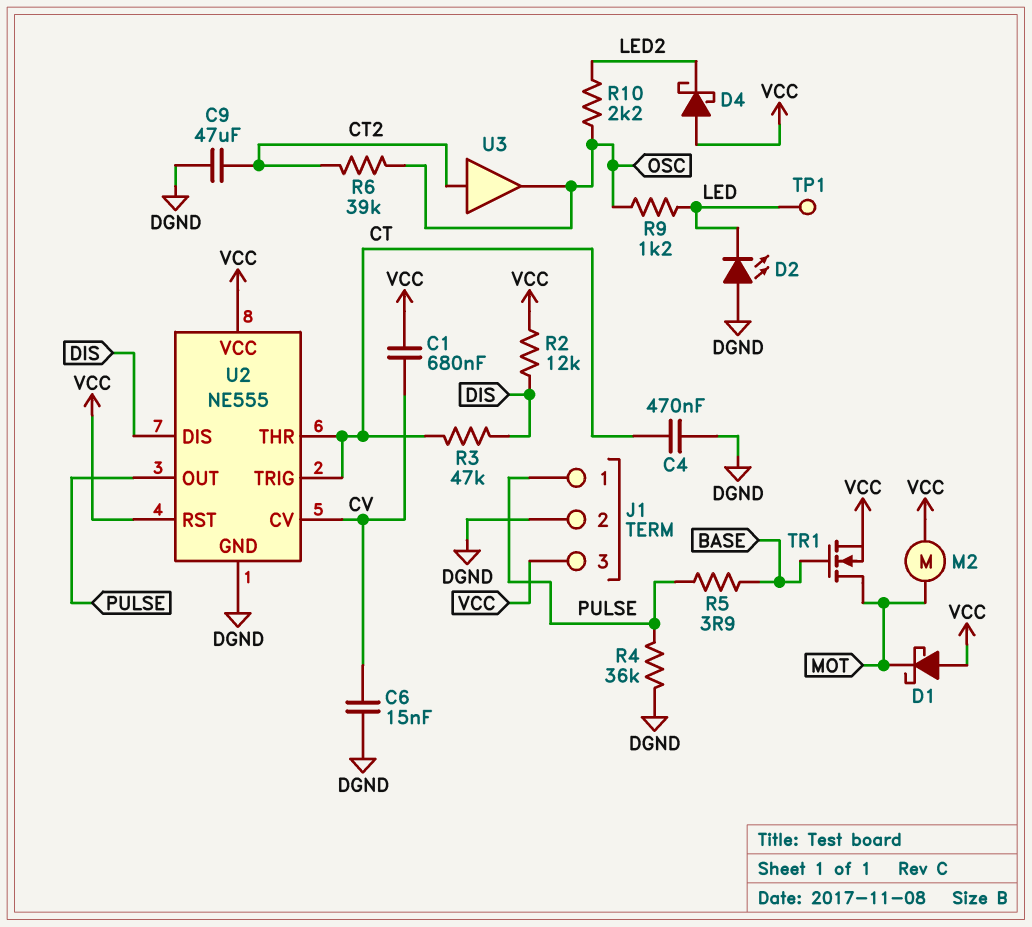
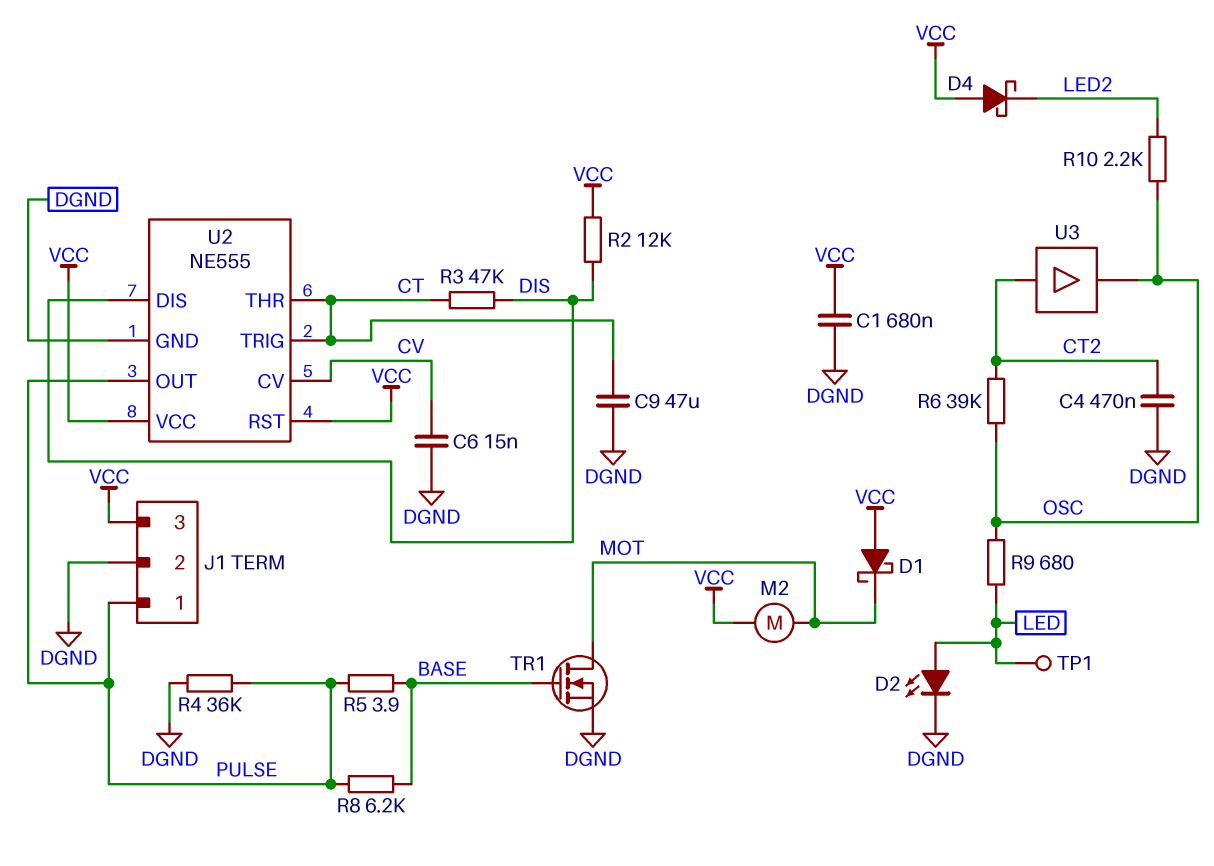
C1: 680nF (CV, VCC) -> 680nF (DGND, VCC)
C4: 470nF (CT, DGND) -> 470nF (CT2, DGND)
C9: 47uF (CT2, DGND) -> 47uF (CT, DGND)
D2: LED (A DGND, K LED) -> LED (A LED, K DGND)
R8: none -> 6.2k (BASE, PULSE)
R9: 1.2k (LED, OSC) -> 680 (LED, OSC)
TR1: NMOS (G BASE, D MOT, S VCC) -> NMOS (G BASE, D MOT, S DGND)

